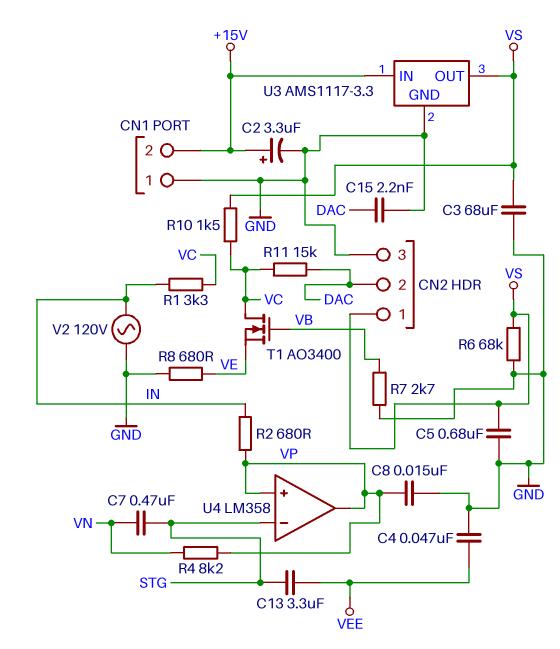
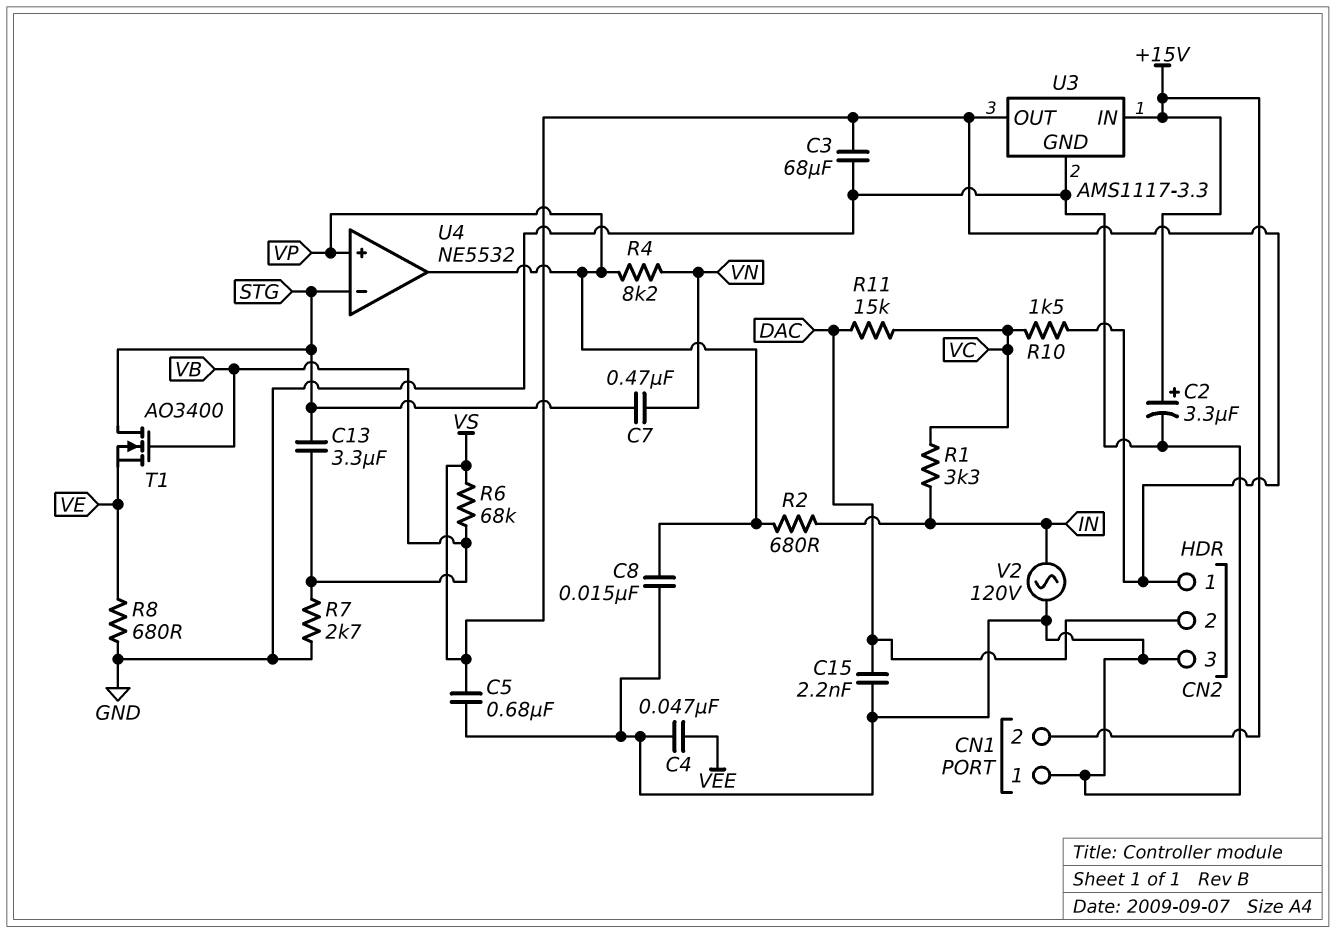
C13: 3.3uF (STG, VEE) -> 3.3uF (STG, VB)
R6: 68k (GND, VS) -> 68k (VB, VS)
T1: NMOS AO3400 (G VB, D VC, S VE) -> NMOS AO3400 (G VB, D STG, S VE)
U4: LM358 -> NE5532

